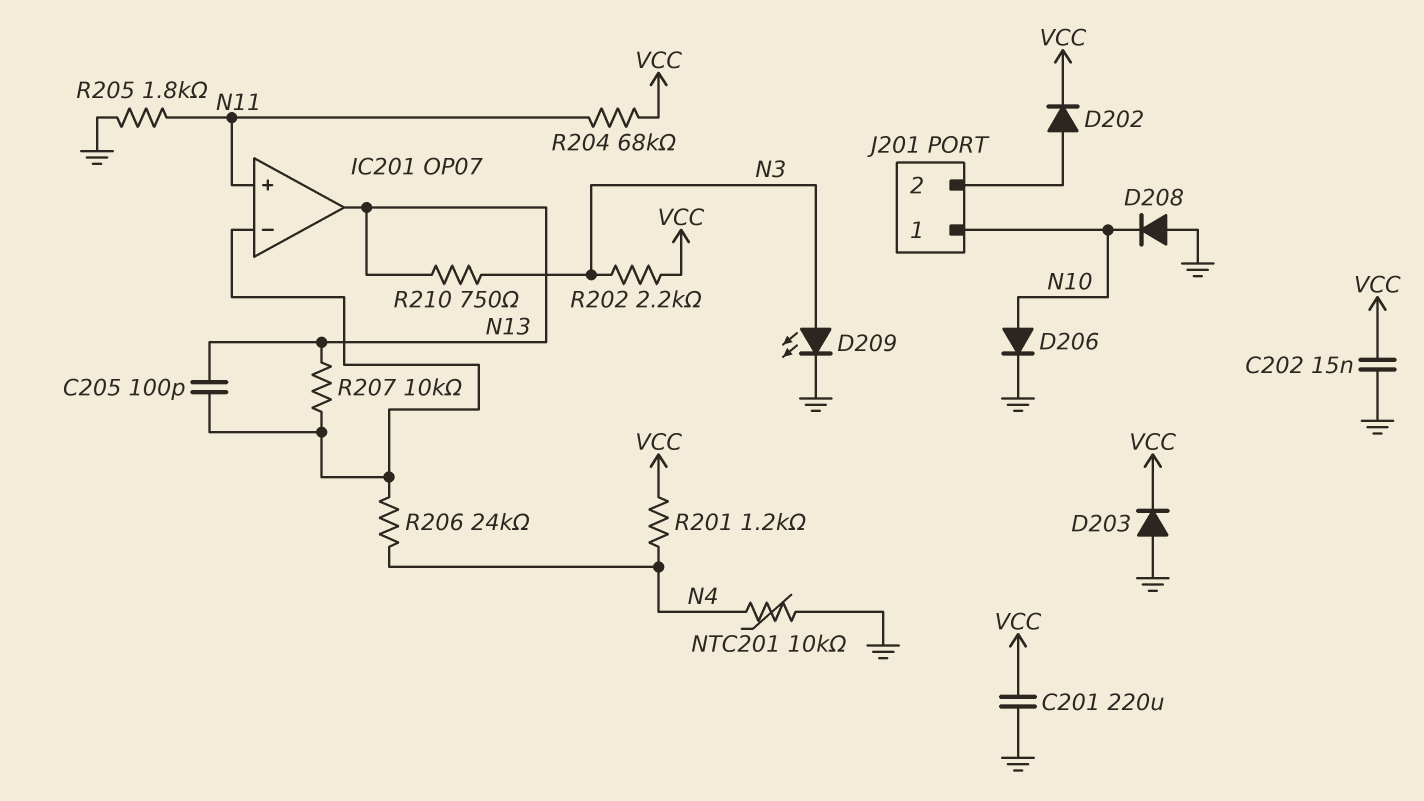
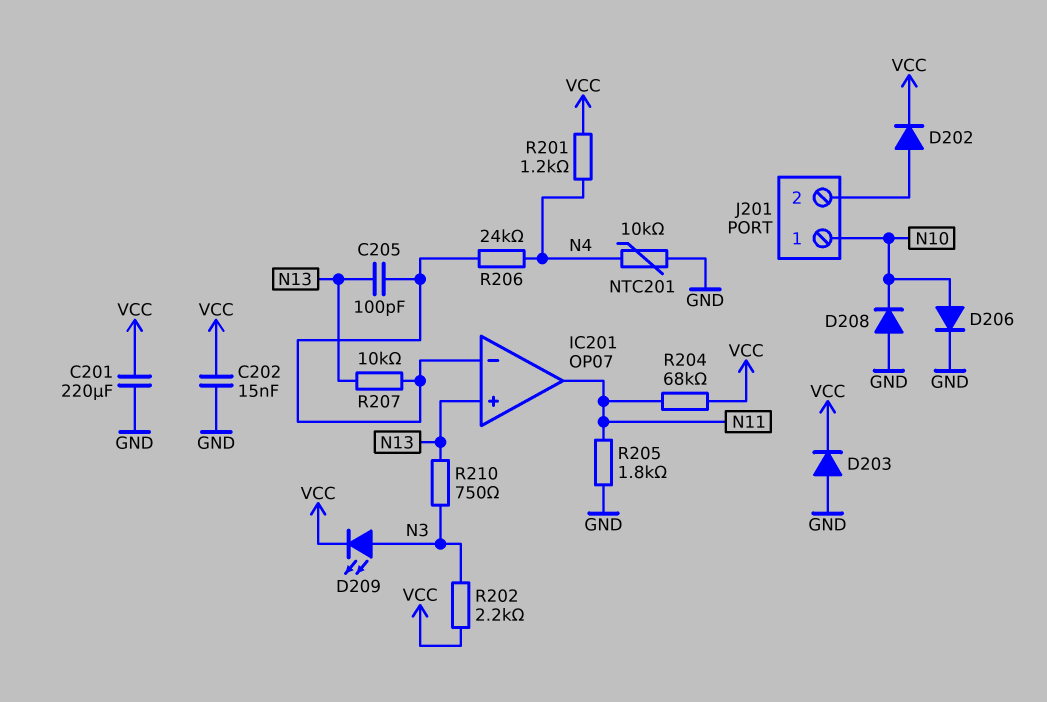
D209: LED (A N3, K GND) -> LED (A N3, K VCC)
IC201 pin in+: N11 -> N13
IC201 pin out: N13 -> N11

